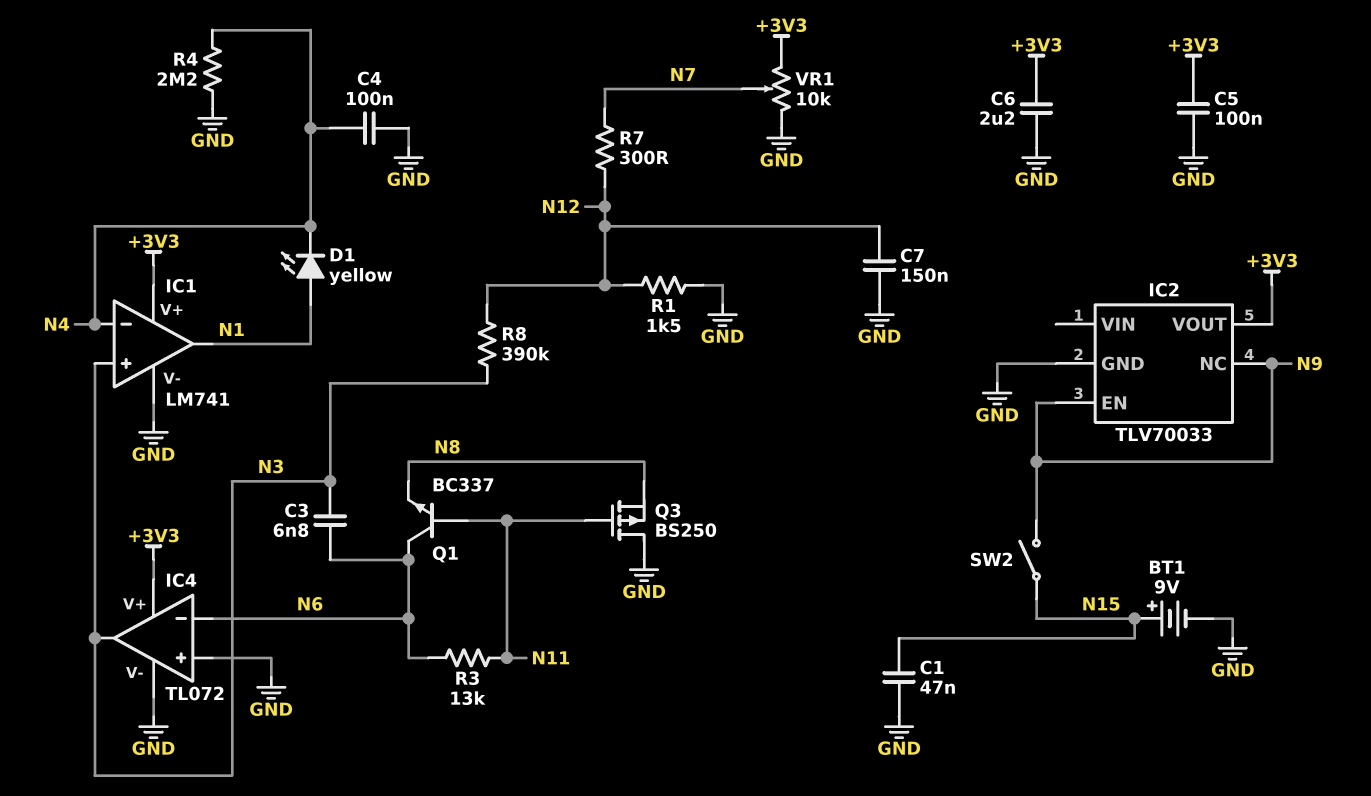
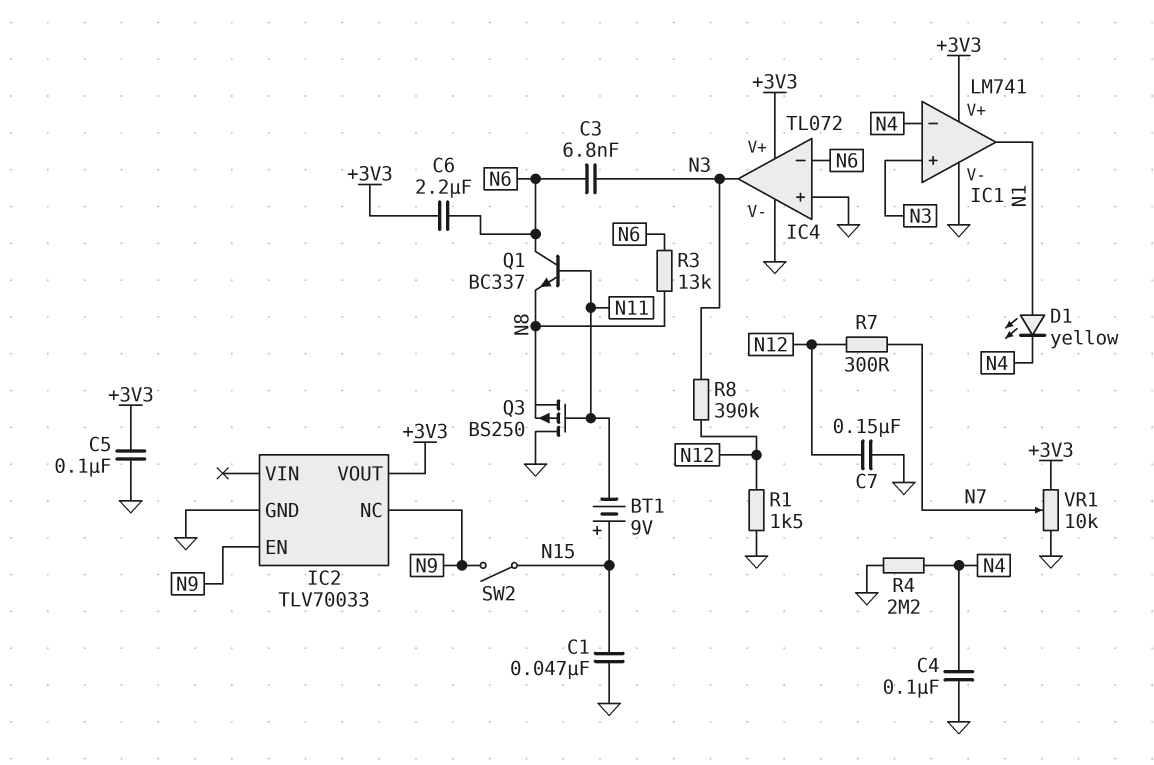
BT1: 9V (plus N15, minus GND) -> 9V (plus N15, minus N11)
C6: 2.2uF (+3V3, GND) -> 2.2uF (+3V3, N6)
R3: 13k (N6, N11) -> 13k (N6, N8)

